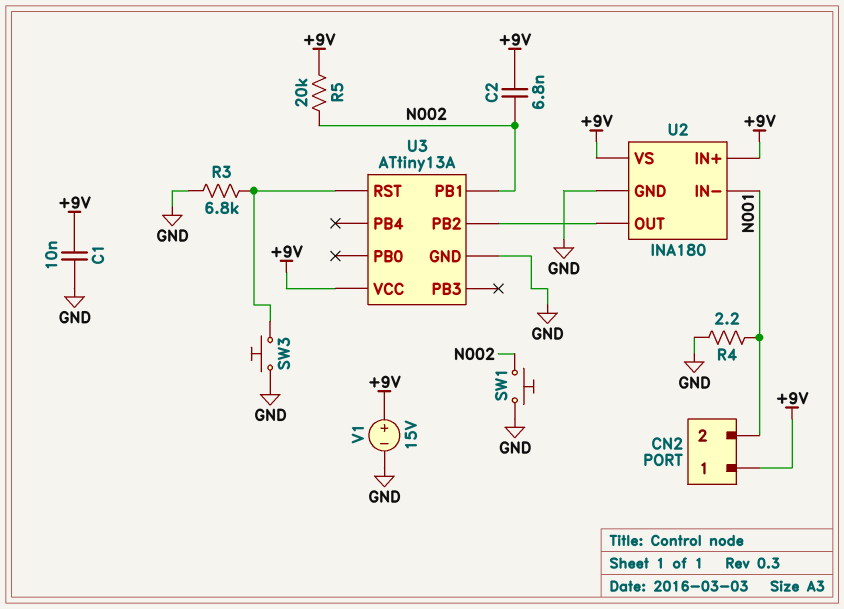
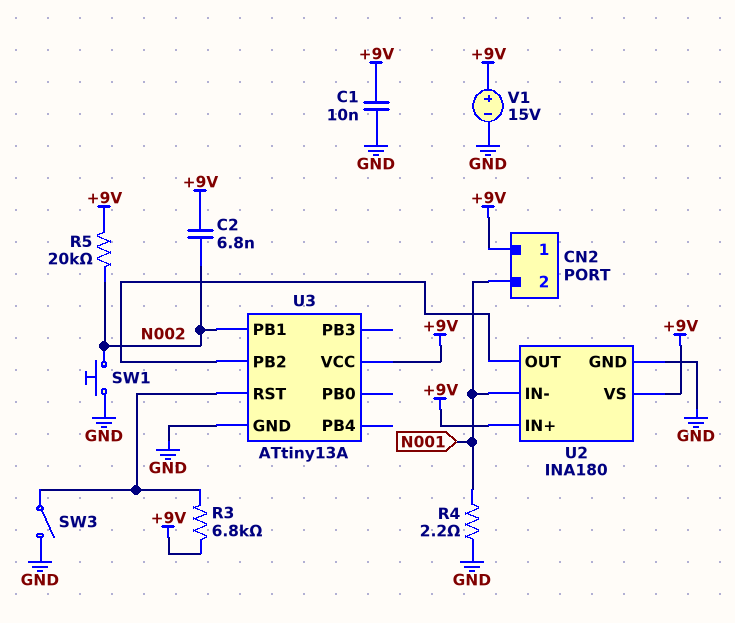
R3: 6.8k (GND, U3/RST) -> 6.8k (+9V, U3/RST)
SW3: button (GND, U3/RST) -> switch (GND, U3/RST)

